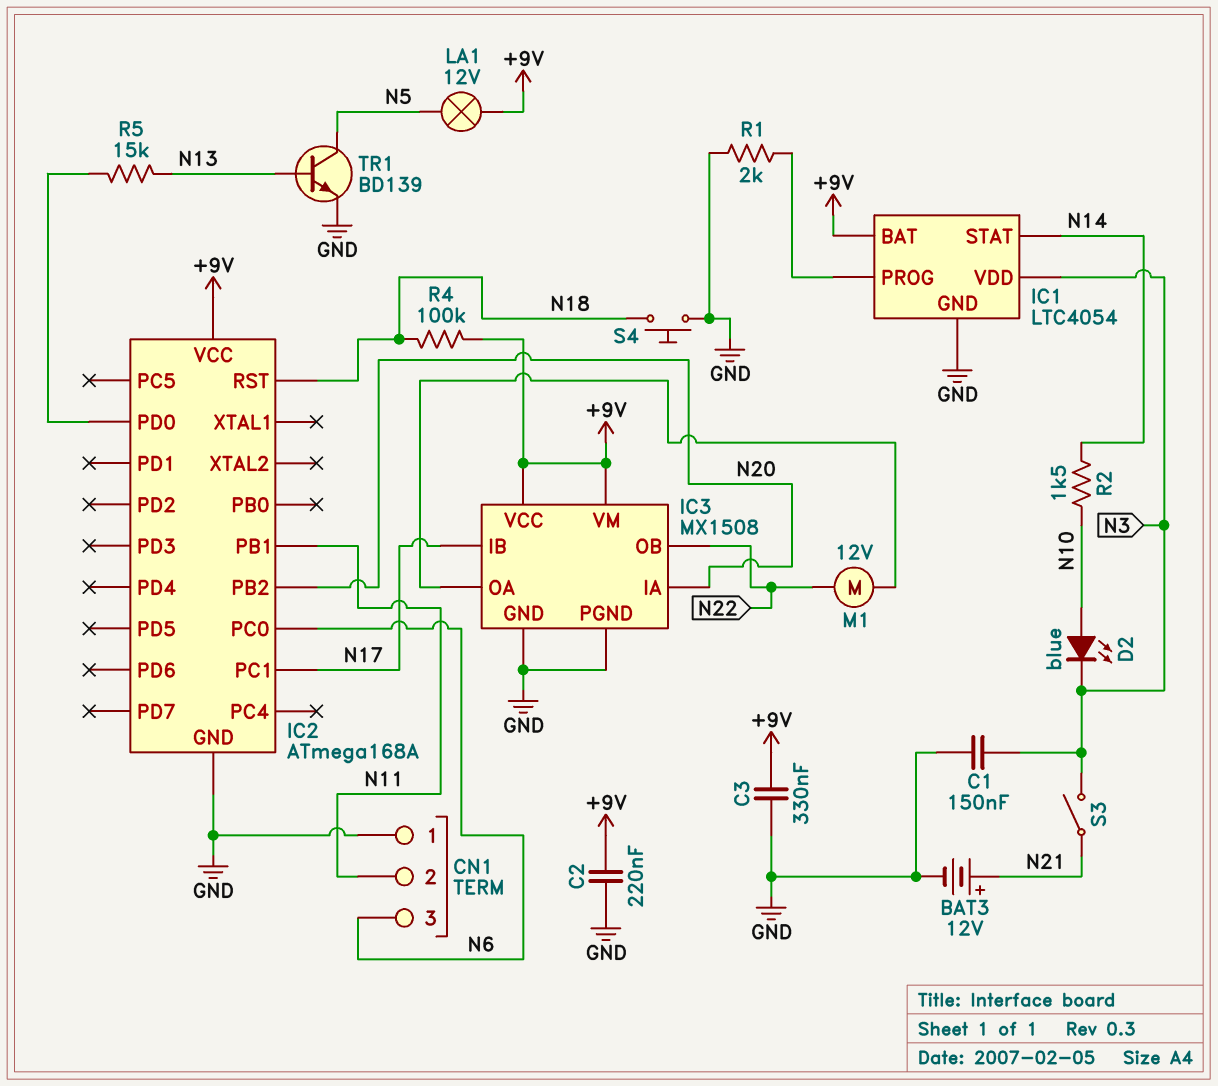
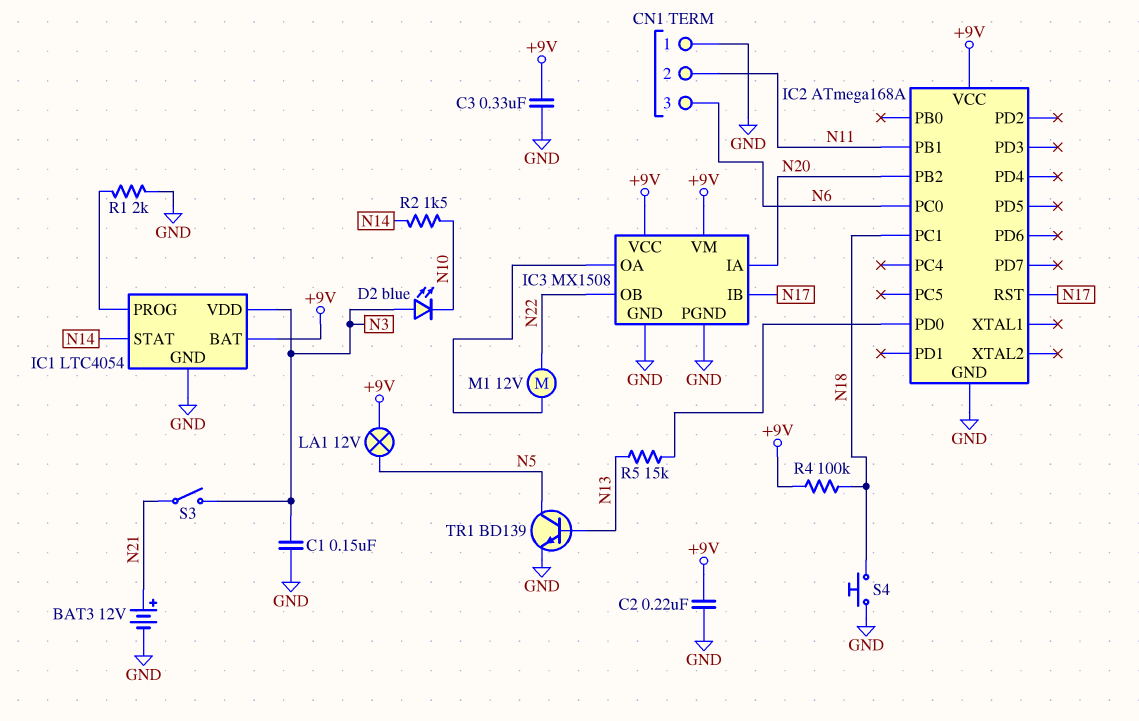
D2: LED blue (A N10, K N3) -> LED blue (A N3, K N10)
IC2 pin PC1: N17 -> N18
IC2 pin RST: N18 -> N17

